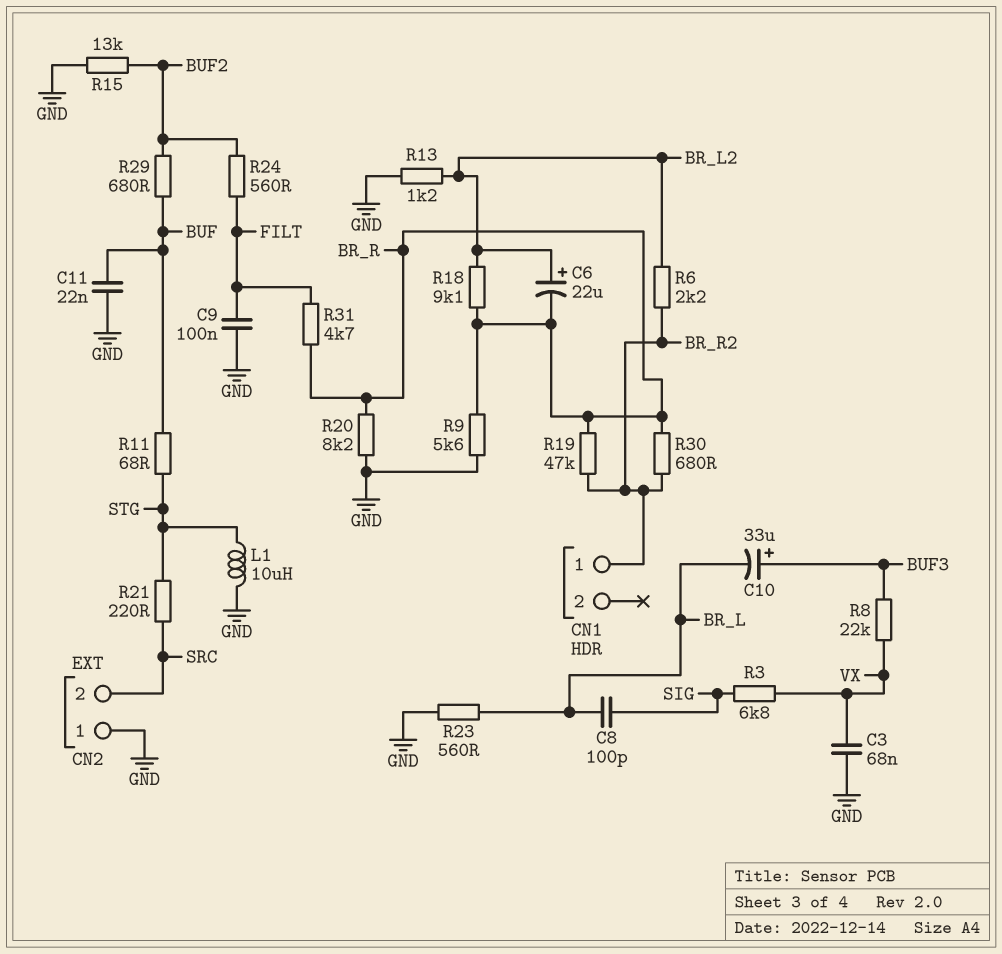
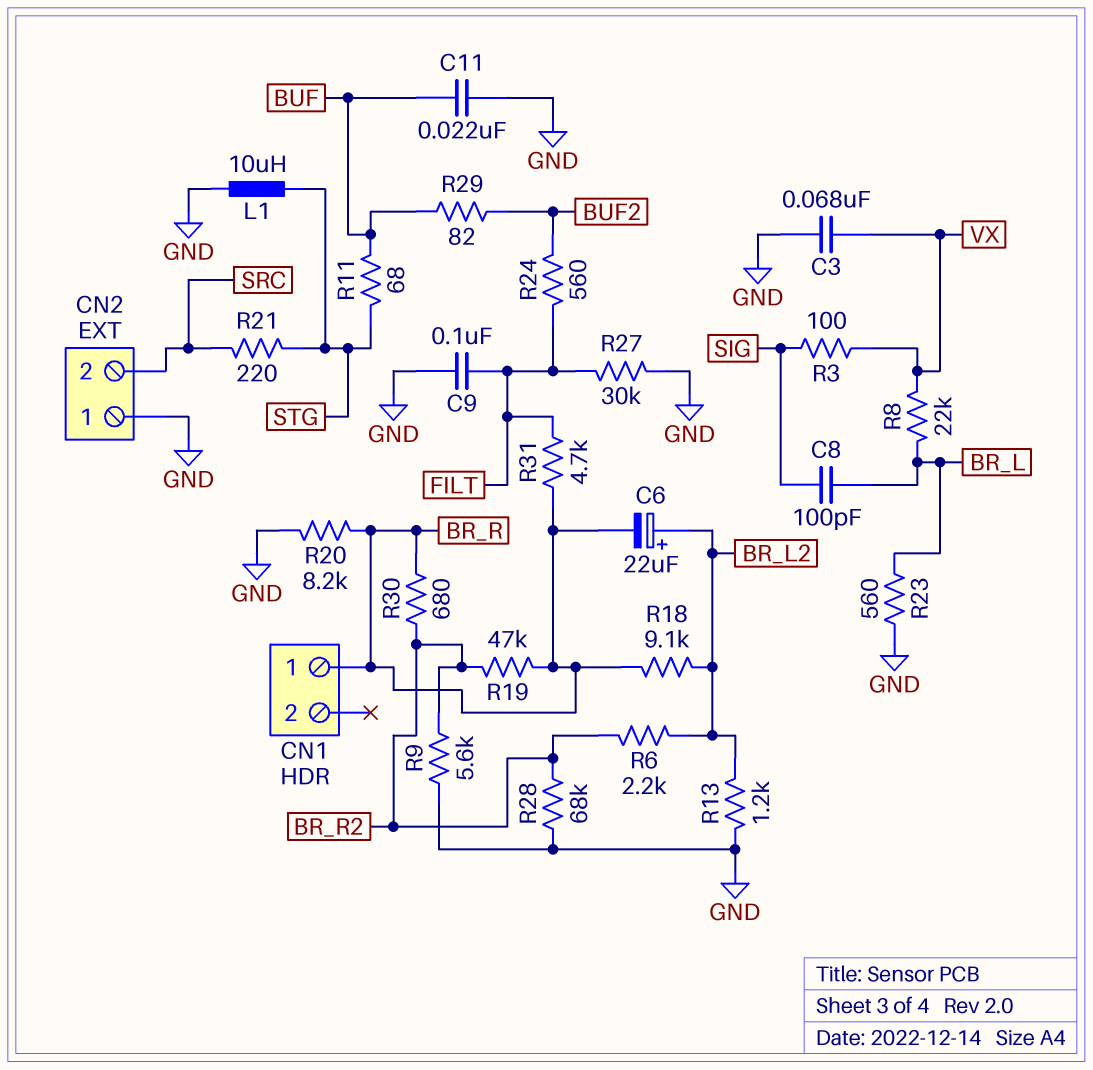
C10: 33uF (plus BUF3, minus BR_L) -> none
CN1 pin 1: BR_R2 -> BR_R
R3: 6.8k (SIG, VX) -> 100 (SIG, VX)
R8: 22k (BUF3, VX) -> 22k (BR_L, VX)
R9: 5.6k (BR_R, GND) -> 5.6k (BR_R2, GND)
R15: 13k (BUF2, GND) -> none
R27: none -> 30k (FILT, GND)
R28: none -> 68k (BR_R2, GND)
R29: 680 (BUF, BUF2) -> 82 (BUF, BUF2)

